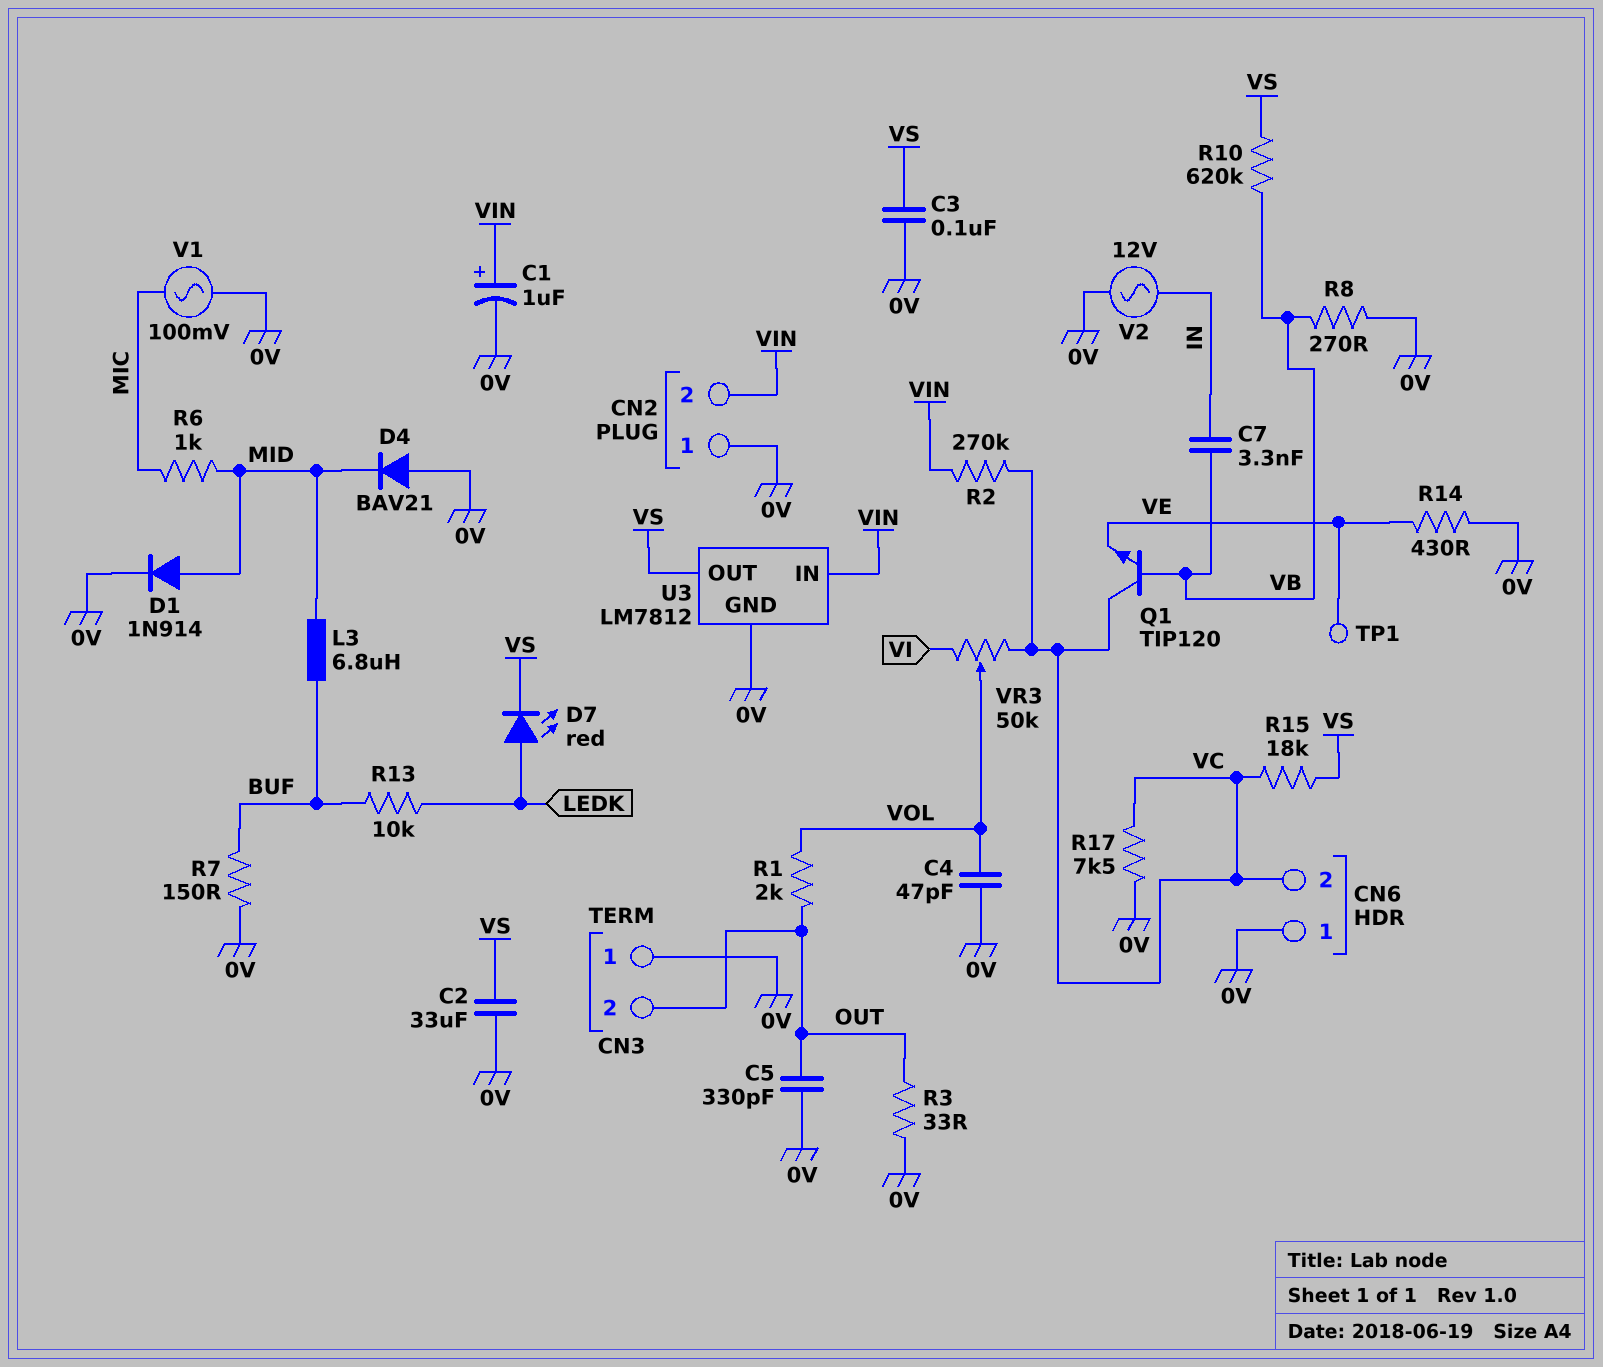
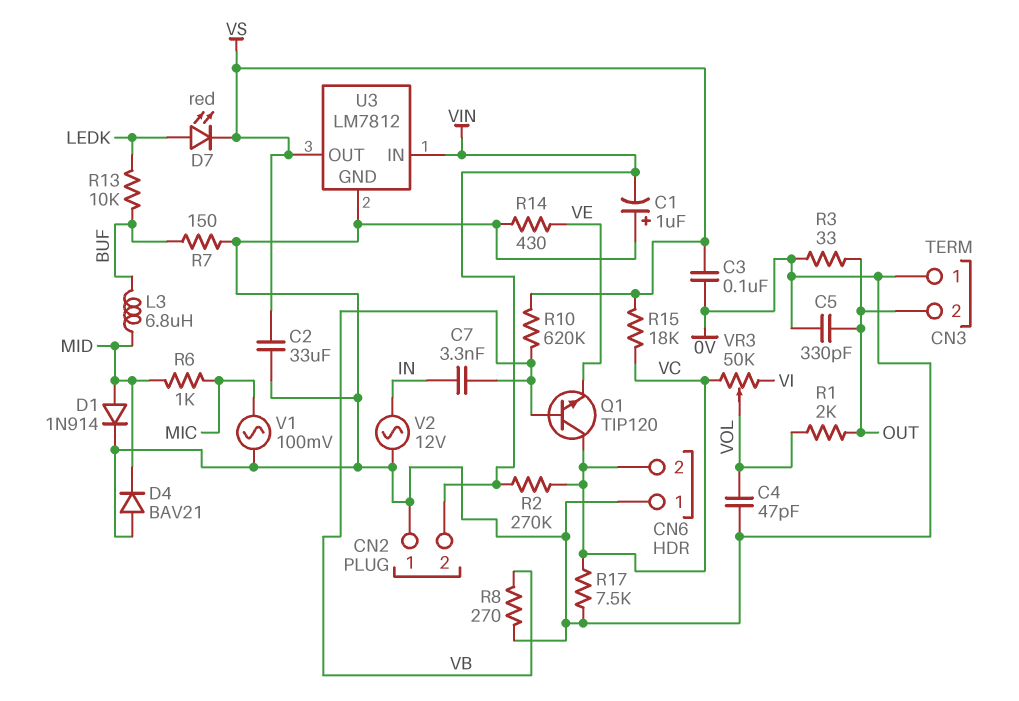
C1: 1uF (plus VIN, minus 0V) -> 1uF (plus 0V, minus VIN)
TP1: test point (VE) -> none

